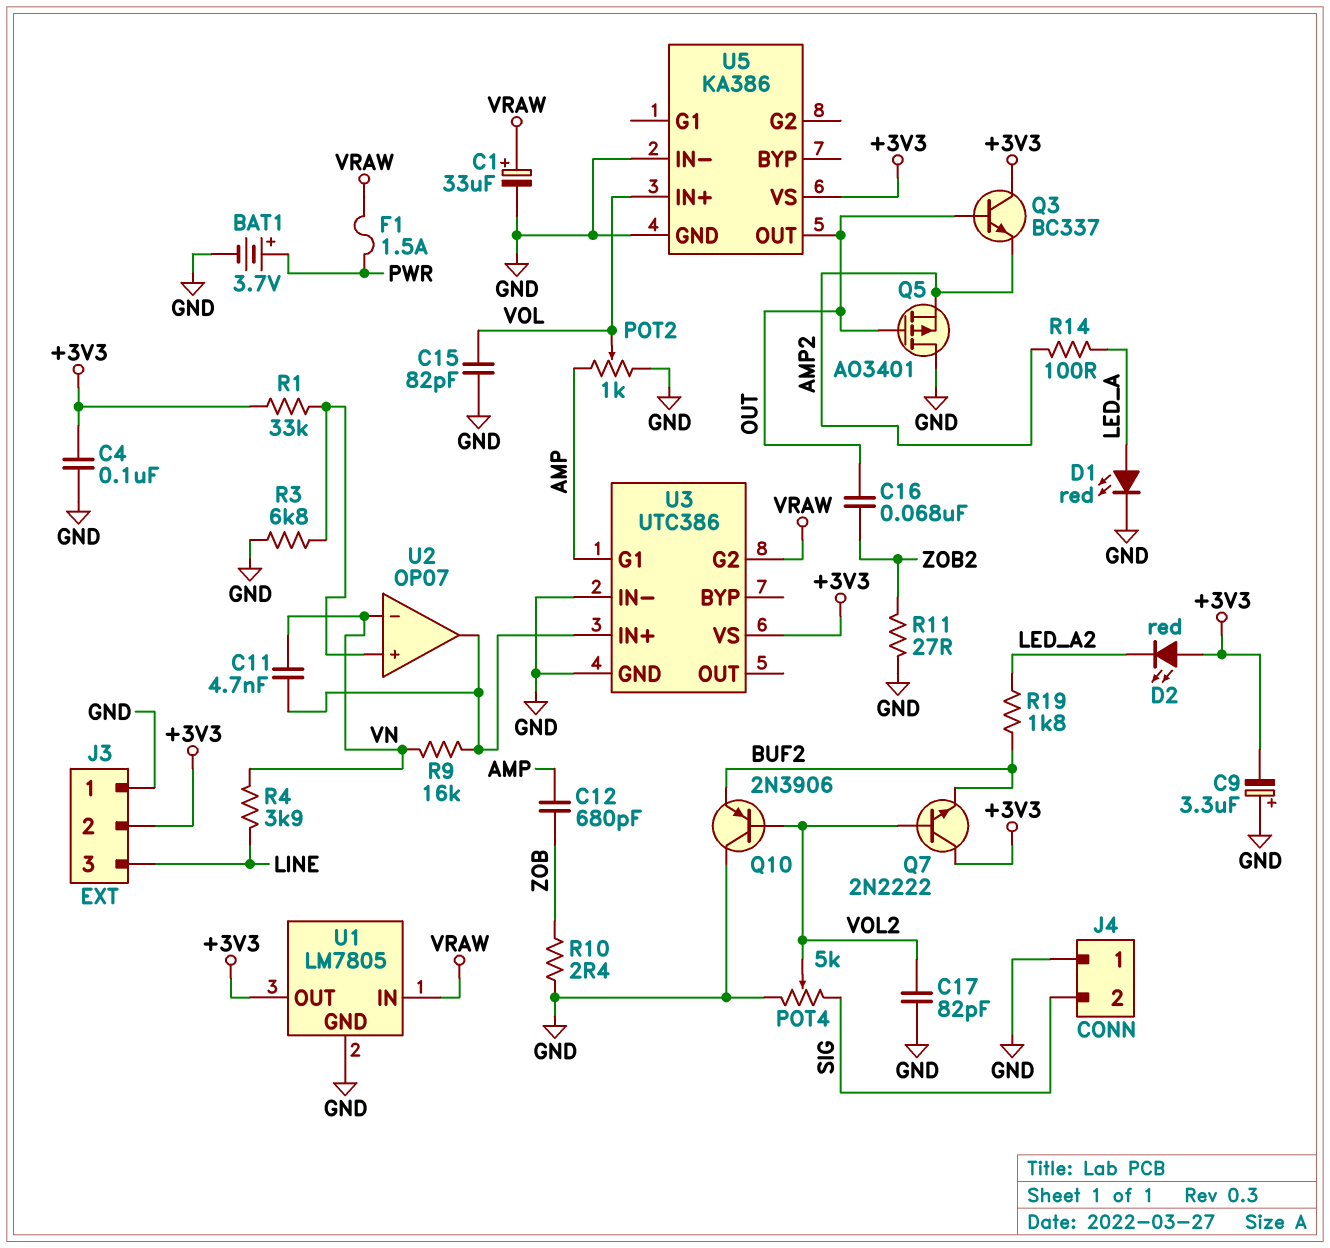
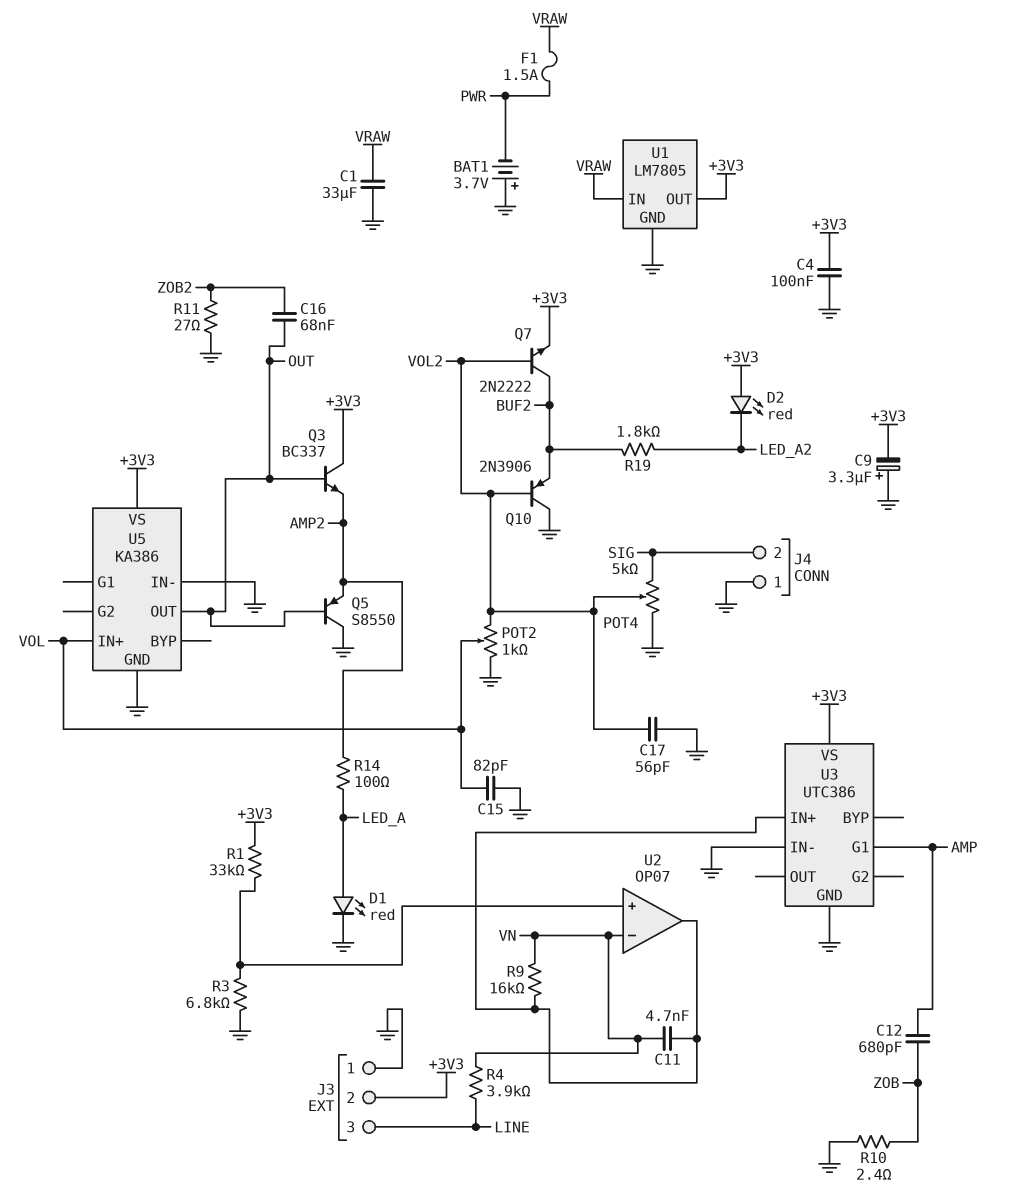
BAT1: 3.7V (plus PWR, minus GND) -> 3.7V (plus GND, minus PWR)
C1: 33uF (plus VRAW, minus GND) -> 33uF (GND, VRAW)
C17: 82pF (GND, VOL2) -> 56pF (GND, VOL2)
POT2: 1k (AMP, GND, wiper VOL) -> 1k (GND, VOL2, wiper VOL)
Q5: PMOS AO3401 (G OUT, D GND, S AMP2) -> PNP S8550 (B OUT, C GND, E AMP2)
Q7: NPN 2N2222 (B VOL2, C +3V3, E BUF2) -> NPN 2N2222 (B VOL2, C BUF2, E +3V3)
U3 pin G2: VRAW -> none

